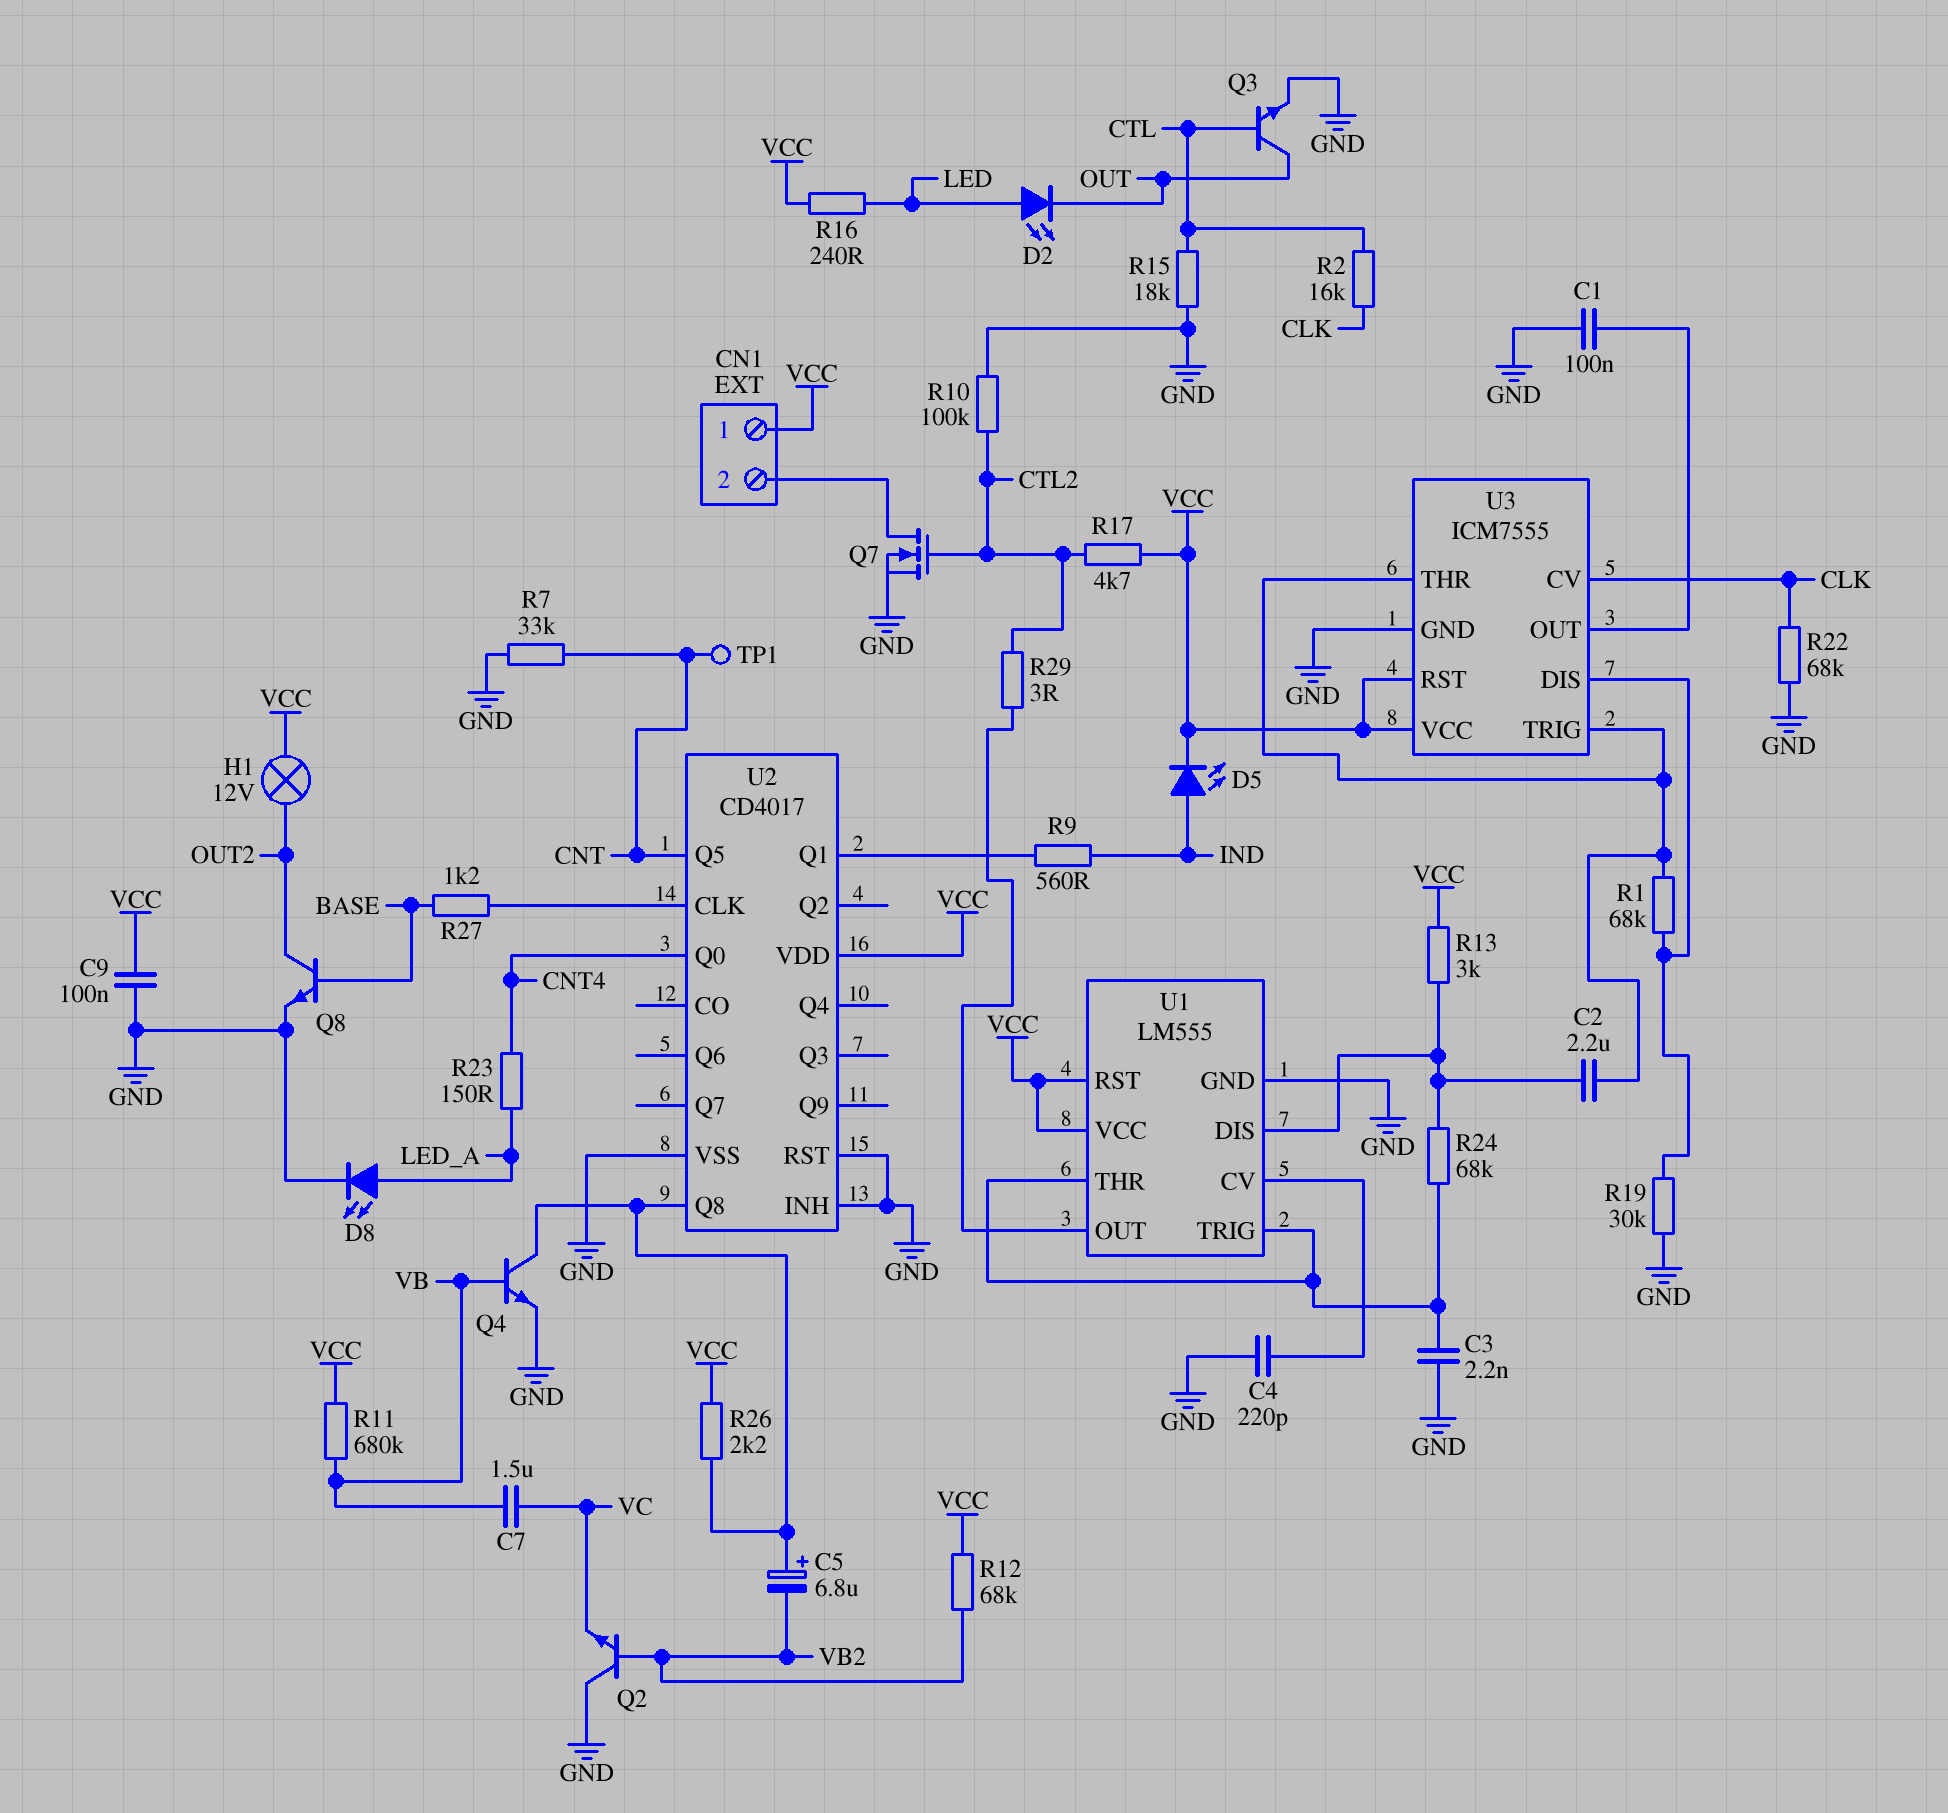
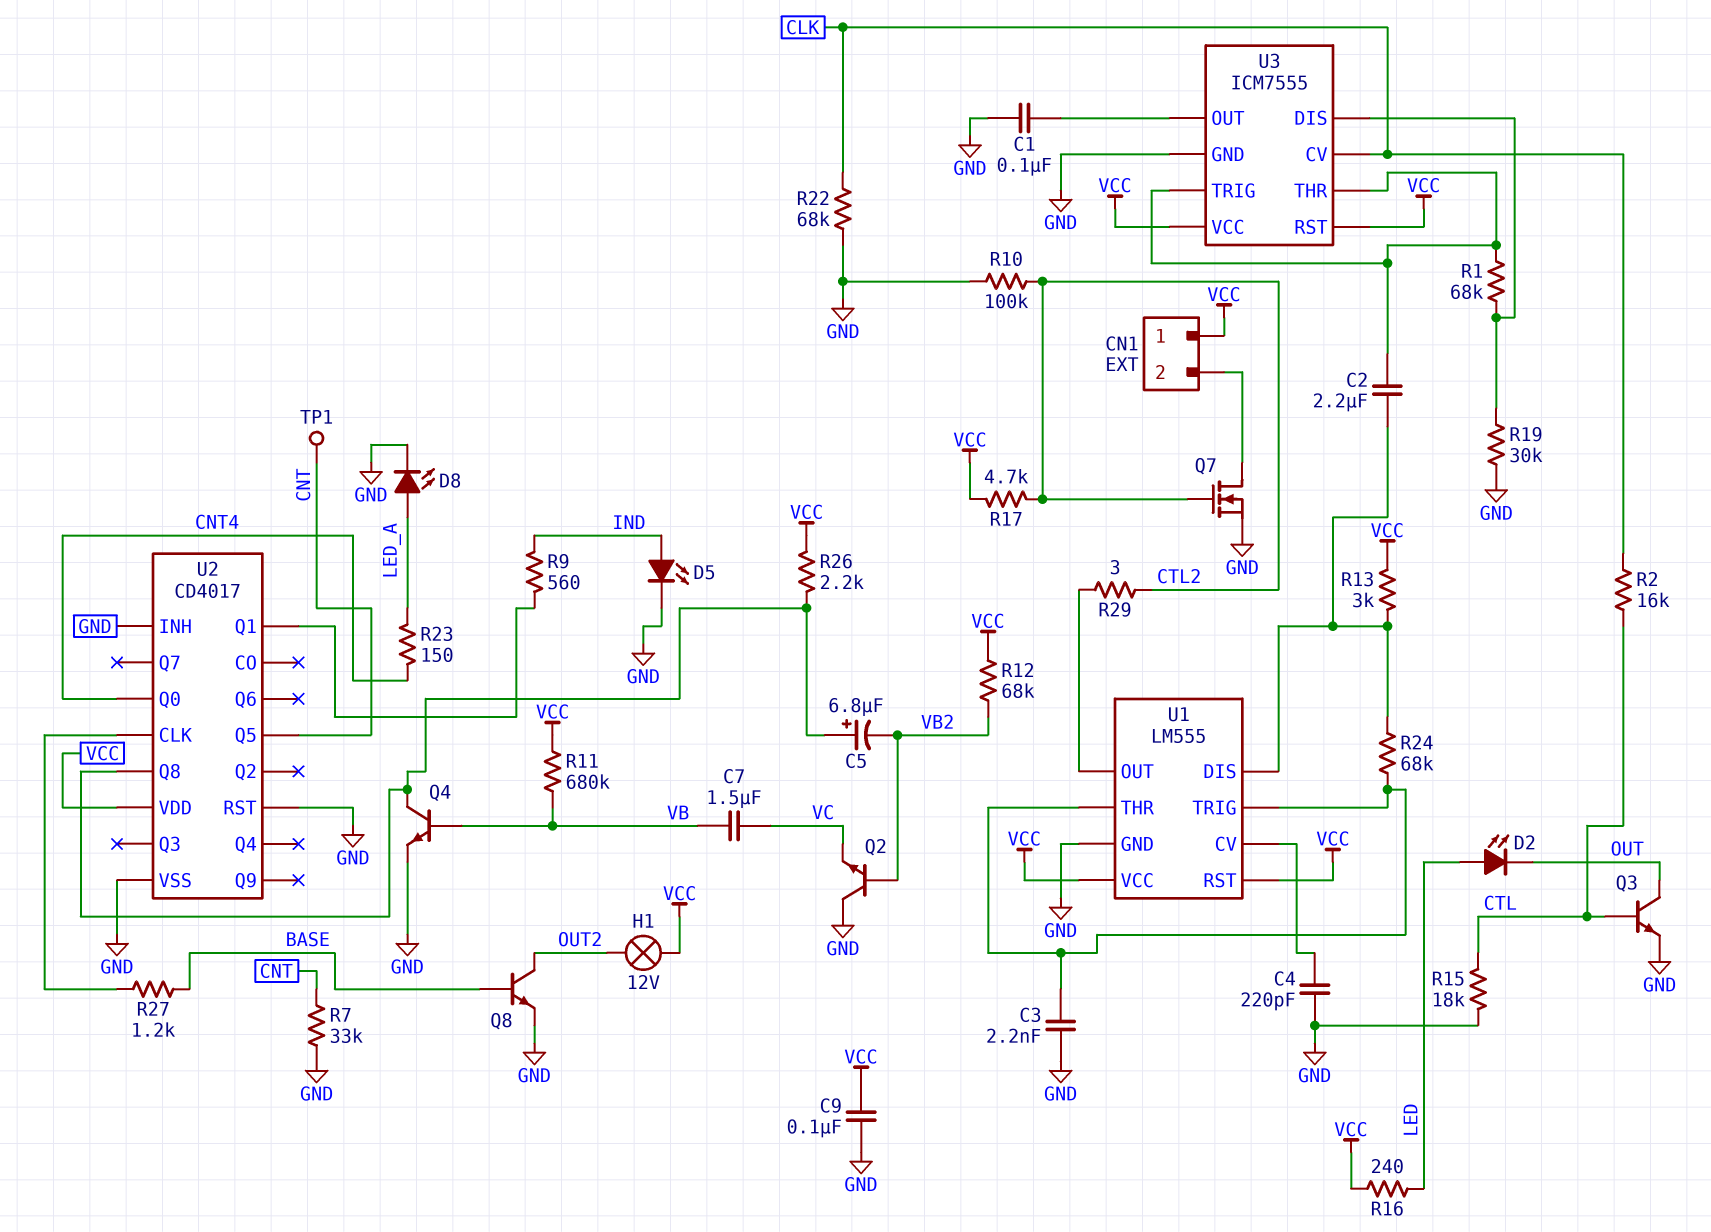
D5: LED (A IND, K VCC) -> LED (A IND, K GND)

